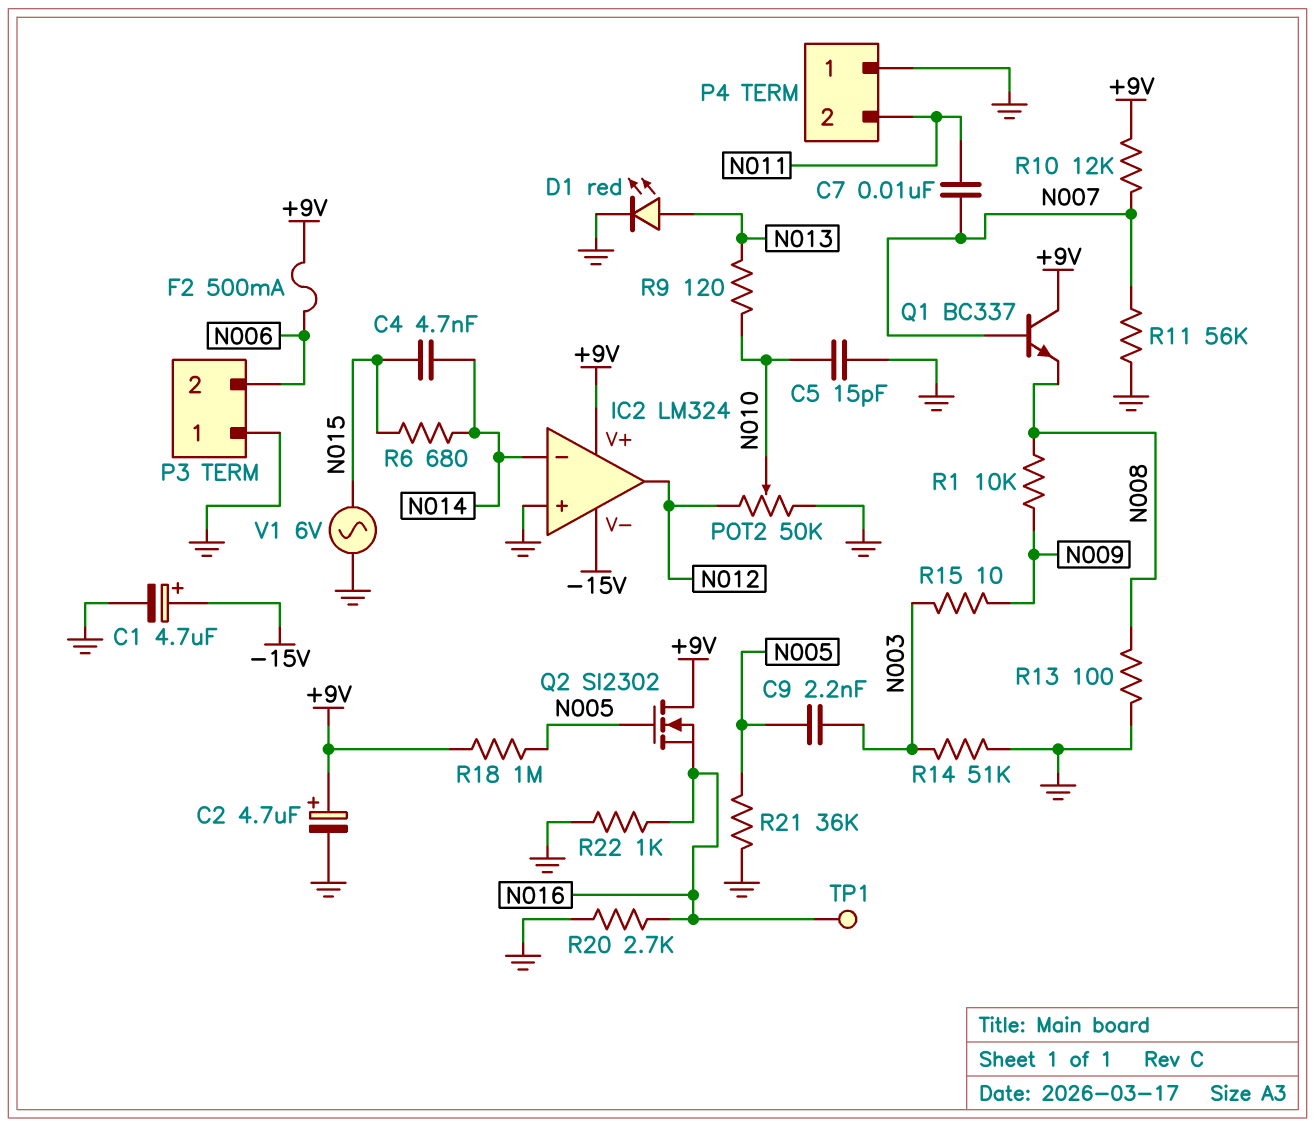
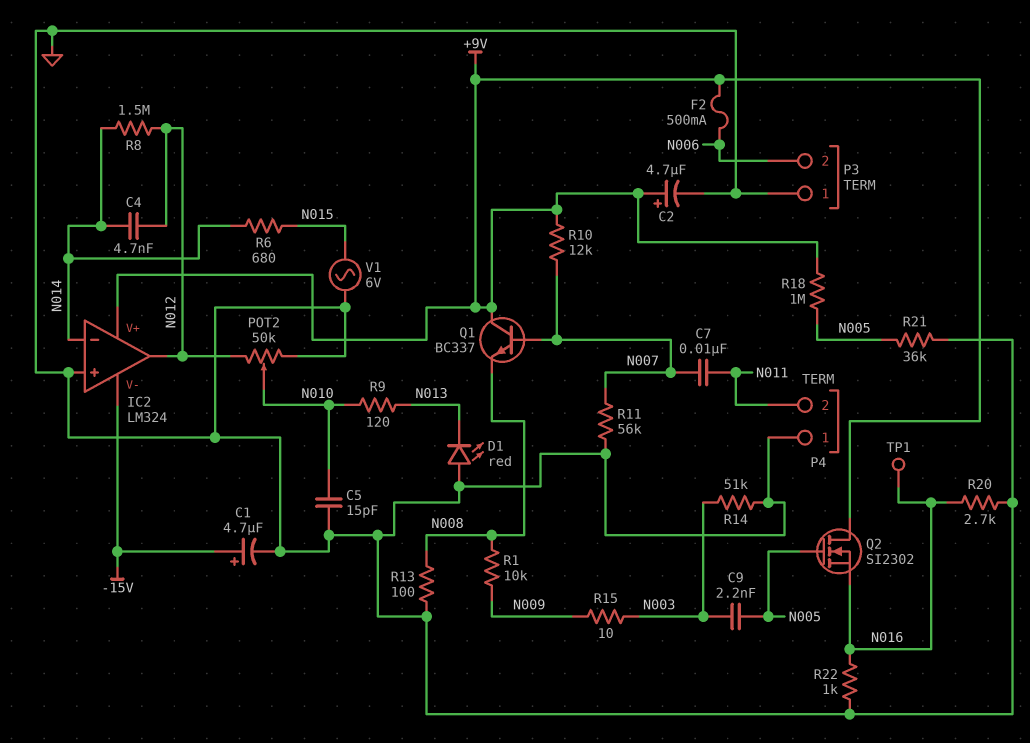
C4: 4.7nF (N014, N015) -> 4.7nF (N012, N014)
D1: LED red (A N013, K GND) -> LED red (A GND, K N013)
R8: none -> 1.5M (N012, N014)

